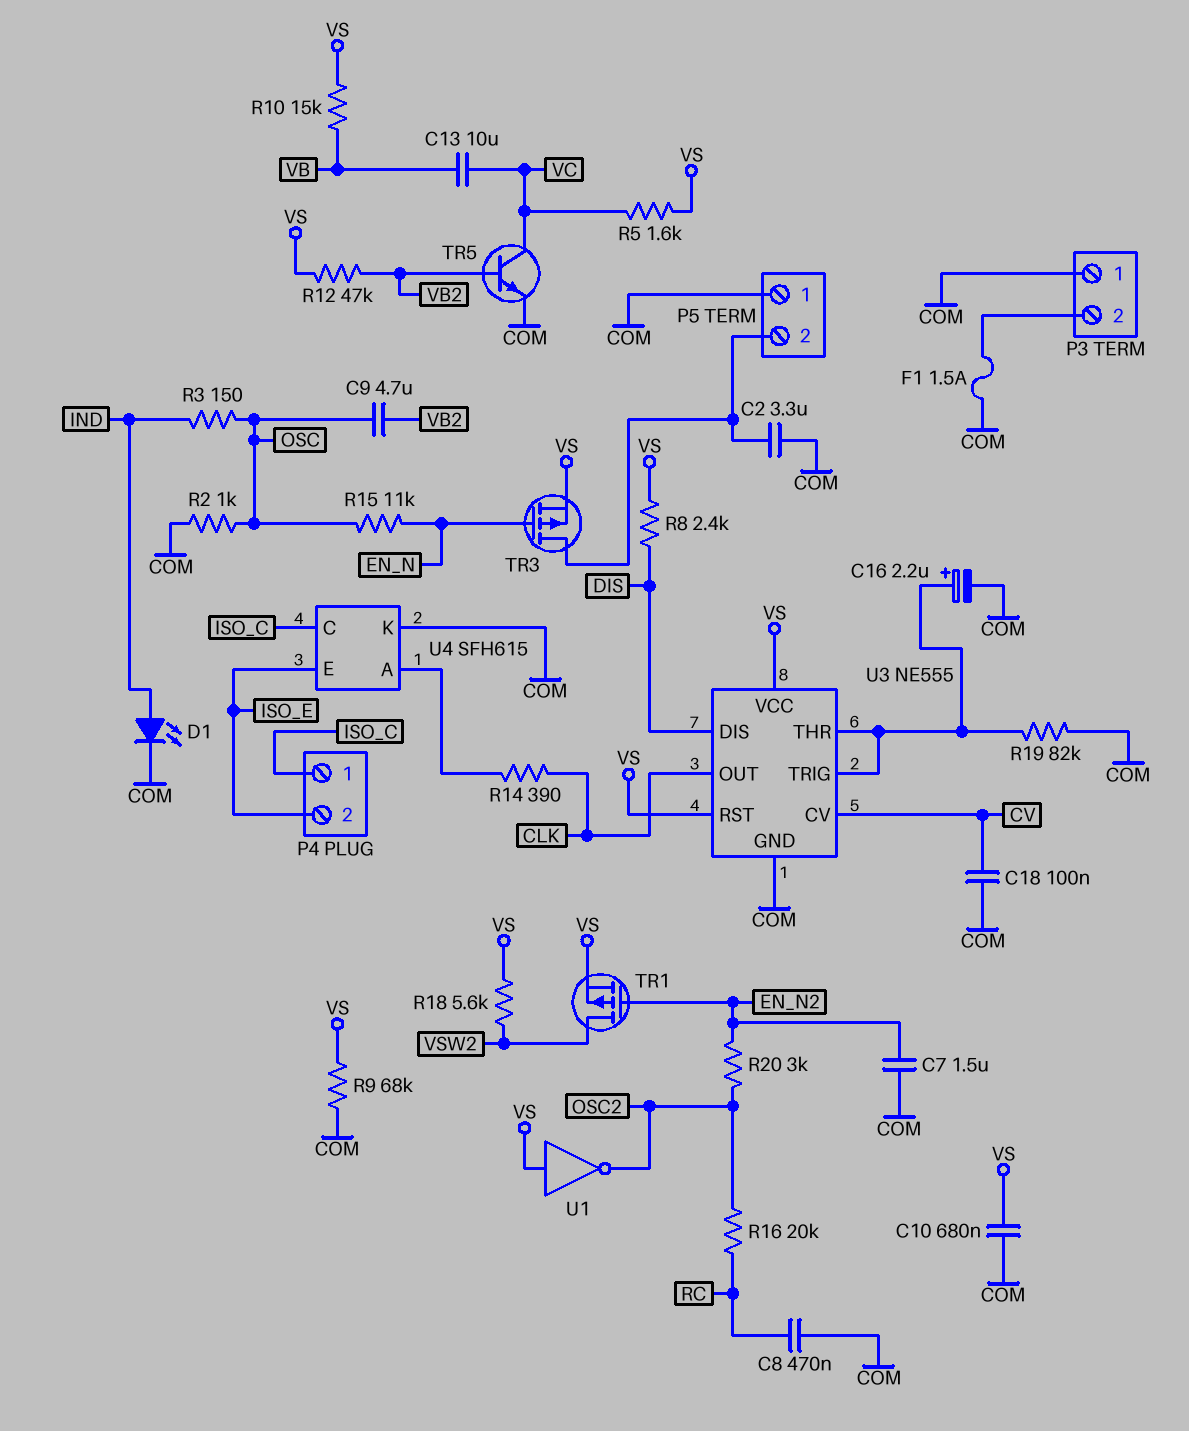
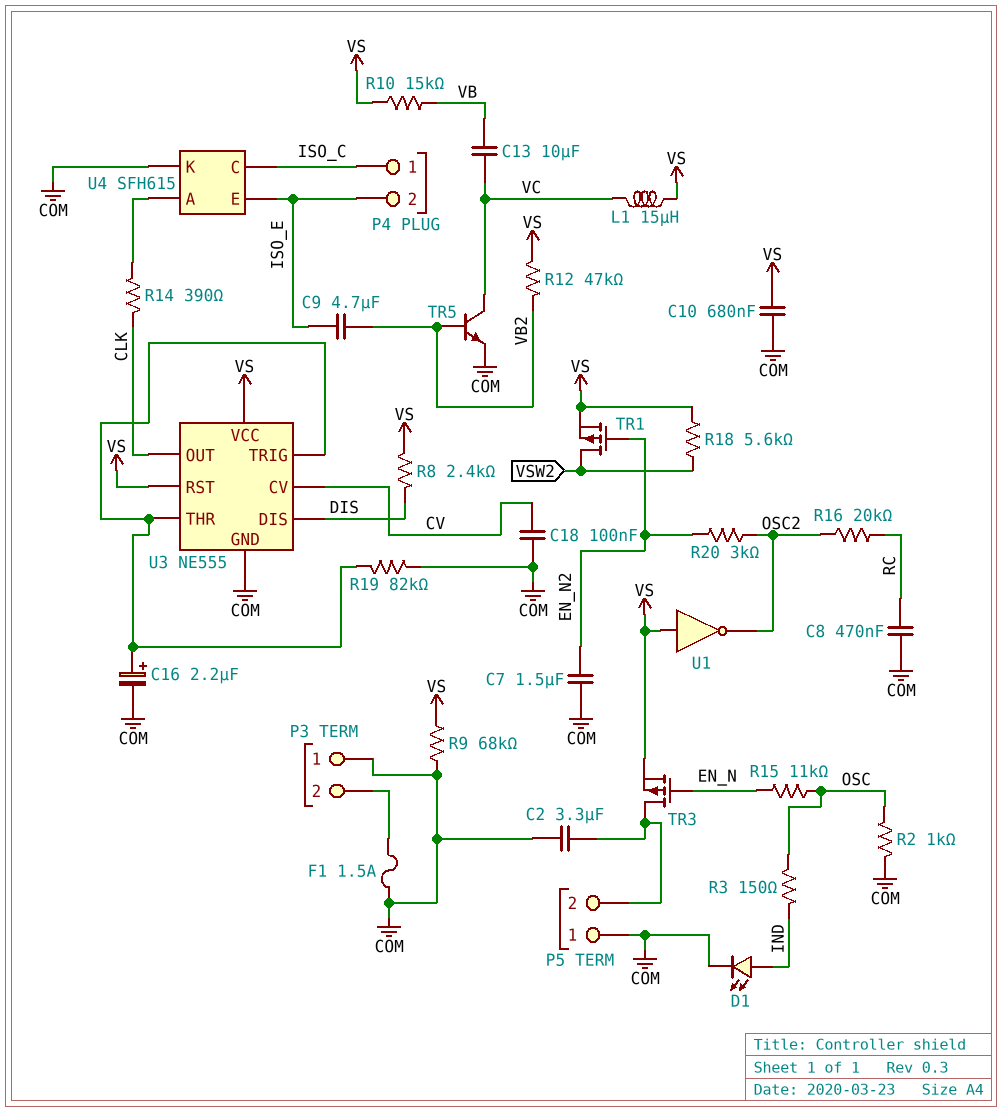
C9: 4.7uF (OSC, VB2) -> 4.7uF (ISO_E, VB2)
L1: none -> 15uH (VC, VS)
R5: 1.6k (VC, VS) -> none

